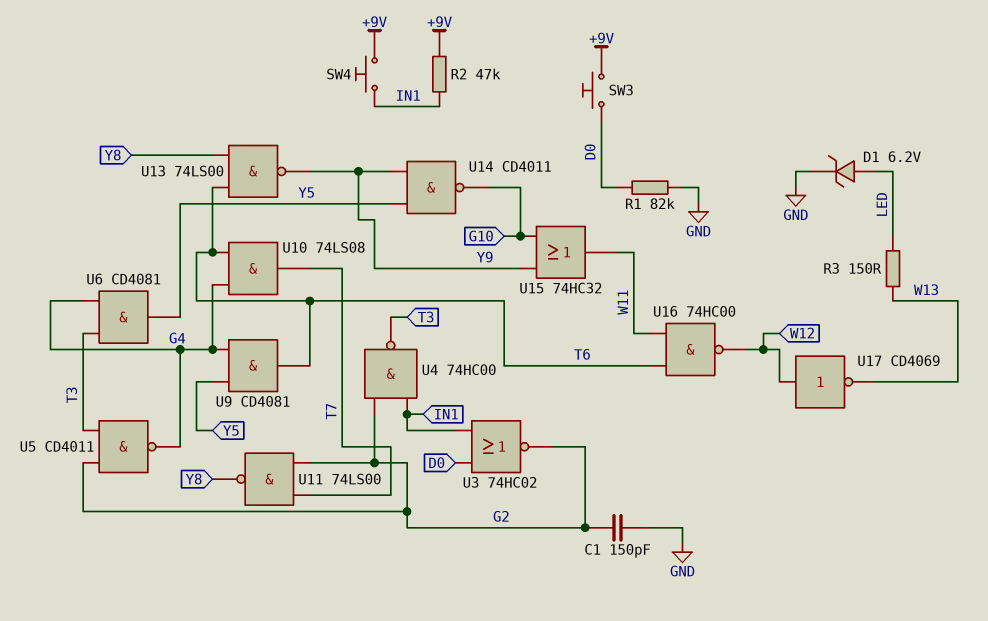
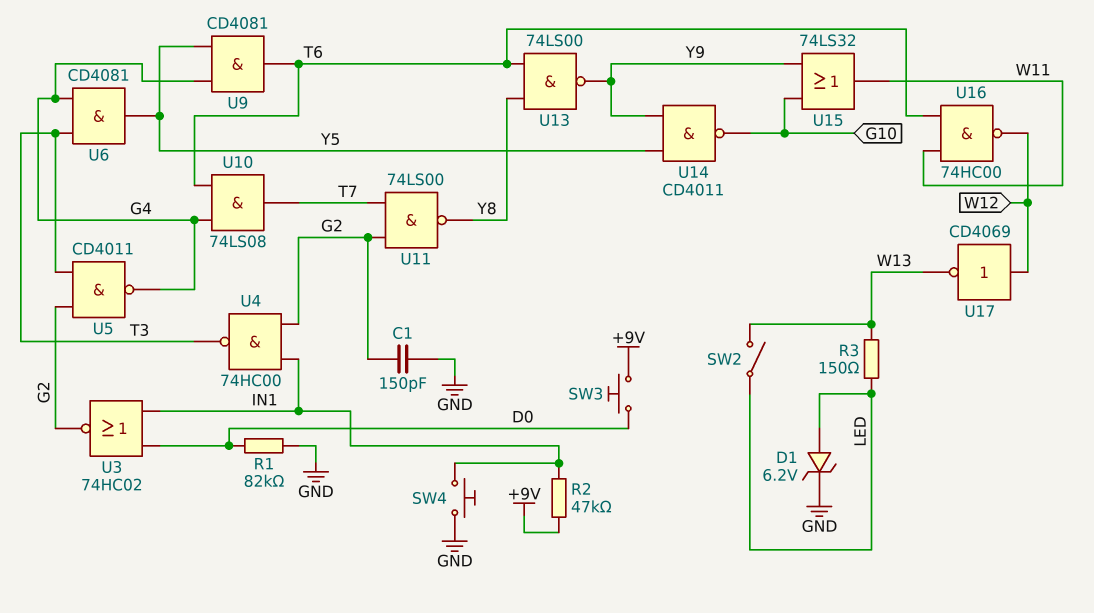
SW2: none -> switch (LED, W13)
SW4: button (+9V, IN1) -> button (GND, IN1)
U15: OR 74HC32 (in G10, in Y9, out W11) -> OR 74LS32 (in G10, in Y9, out W11)

